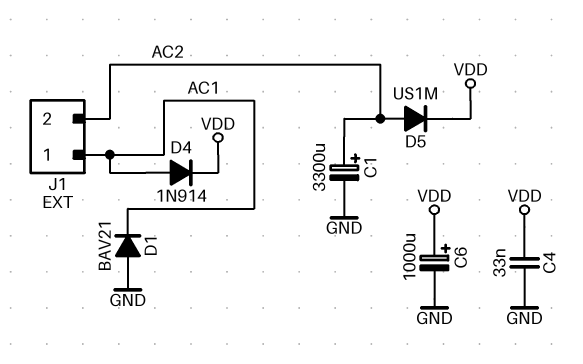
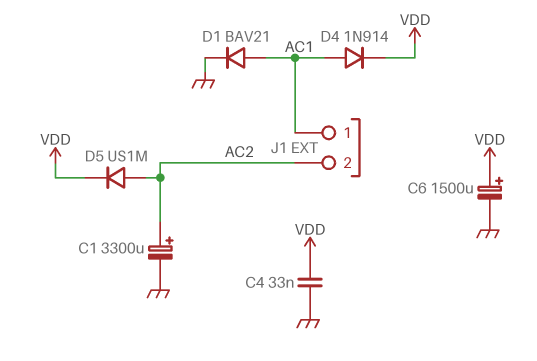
C6: 1000uF (plus VDD, minus GND) -> 1500uF (plus VDD, minus GND)
D1: diode BAV21 (A GND, K AC1) -> diode BAV21 (A AC1, K GND)

